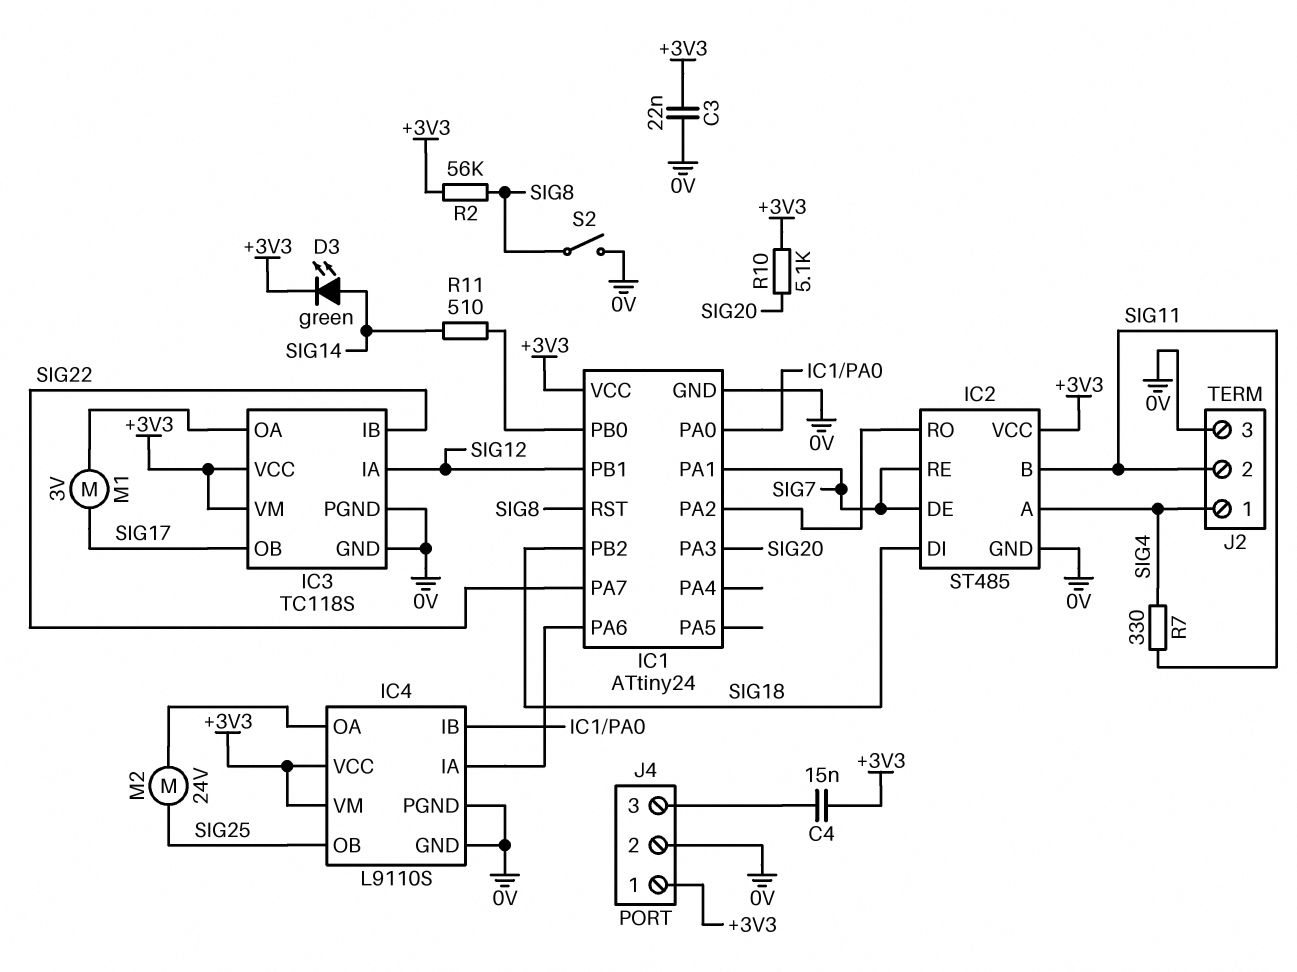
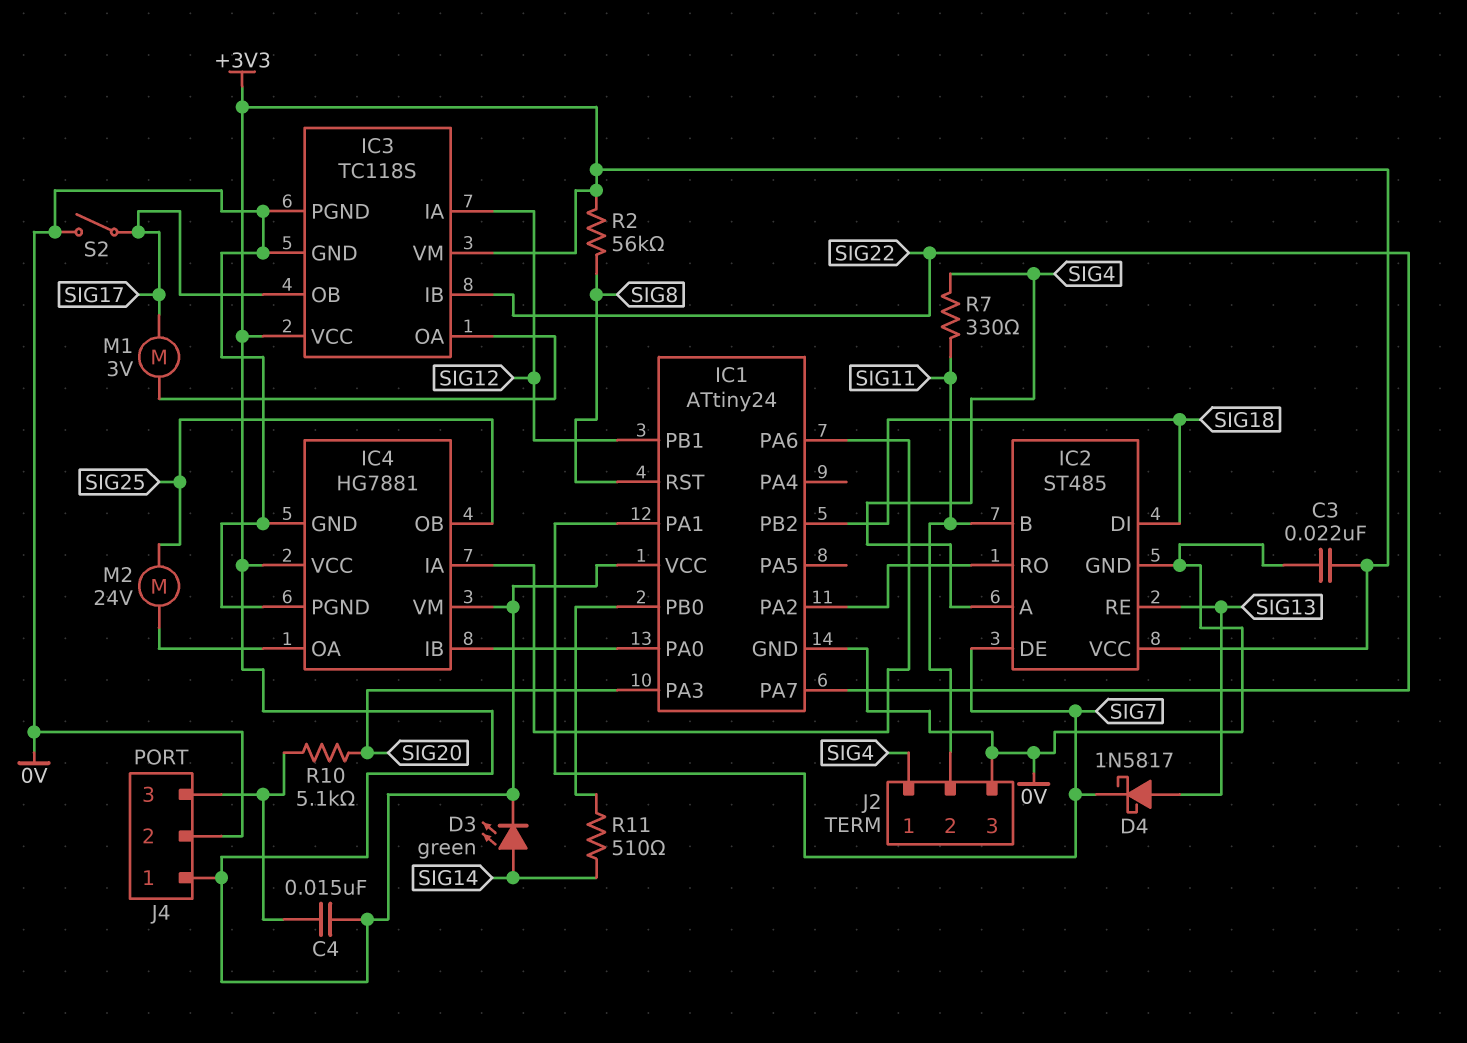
D4: none -> schottky 1N5817 (A SIG13, K SIG7)
IC2 pin RE: SIG7 -> SIG13
IC4: L9110S -> HG7881
R10: 5.1k (+3V3, SIG20) -> 5.1k (J4/3, SIG20)
S2: switch (0V, SIG8) -> switch (0V, SIG17)

